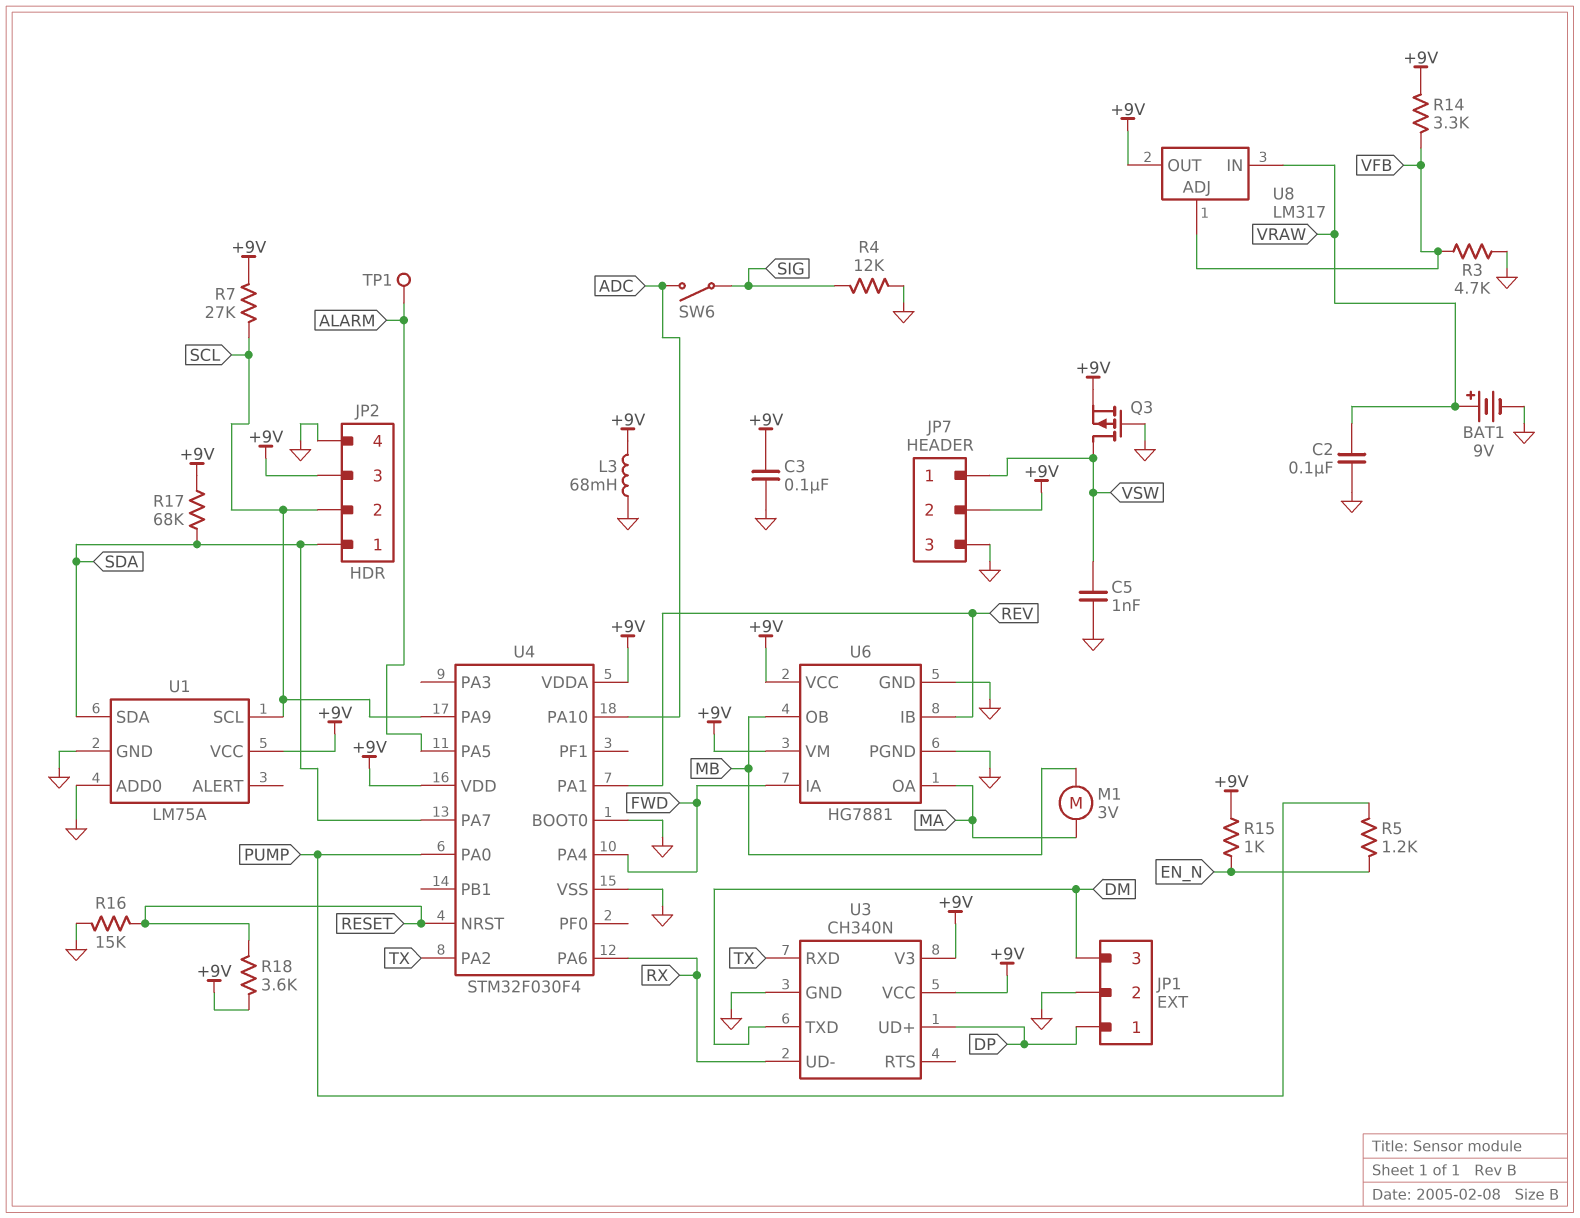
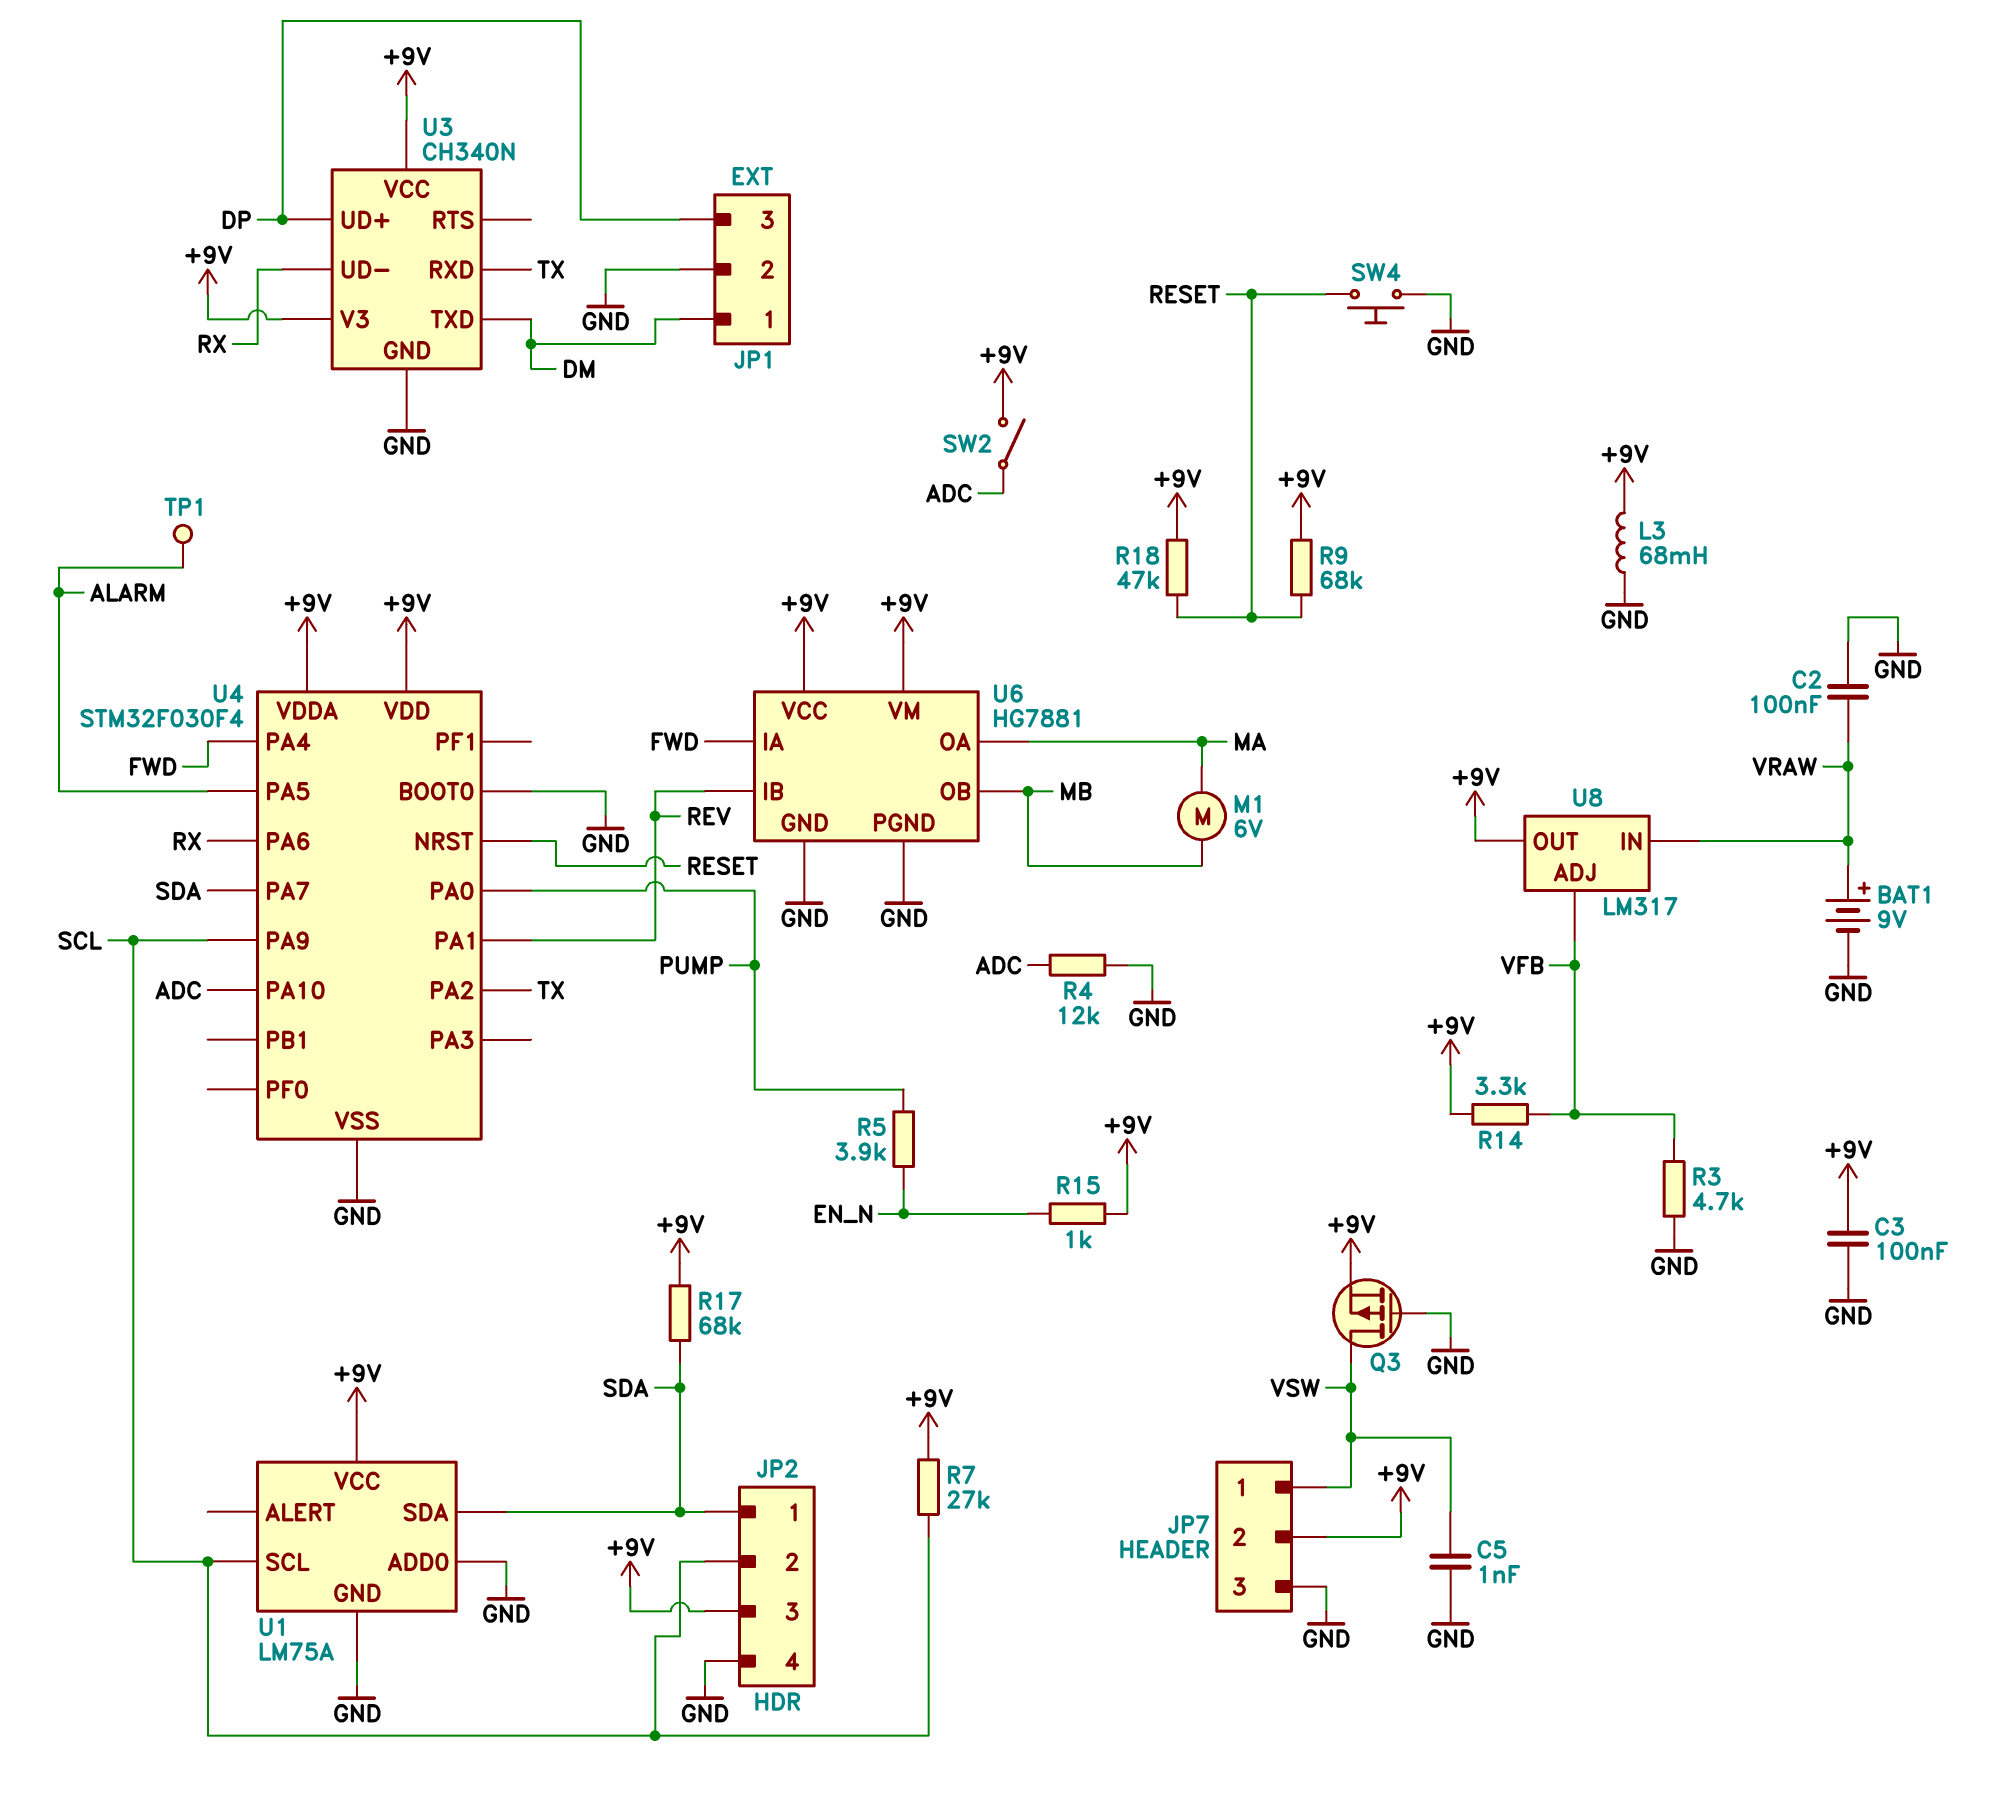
JP1 pin 1: DP -> DM
JP1 pin 3: DM -> DP
M1: motor 3V (MA, MB) -> motor 6V (MA, MB)
R4: 12k (GND, SIG) -> 12k (ADC, GND)
R5: 1.2k (EN_N, PUMP) -> 3.9k (EN_N, PUMP)
R9: none -> 68k (+9V, RESET)
R16: 15k (GND, RESET) -> none
R18: 3.6k (+9V, RESET) -> 47k (+9V, RESET)
SW2: none -> switch (+9V, ADC)
SW4: none -> button (GND, RESET)
SW6: switch (ADC, SIG) -> none

